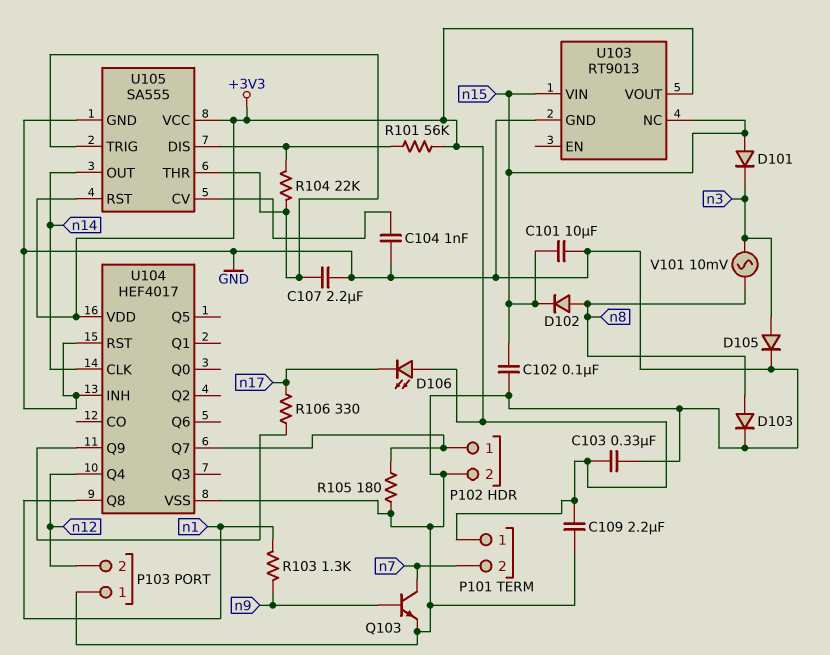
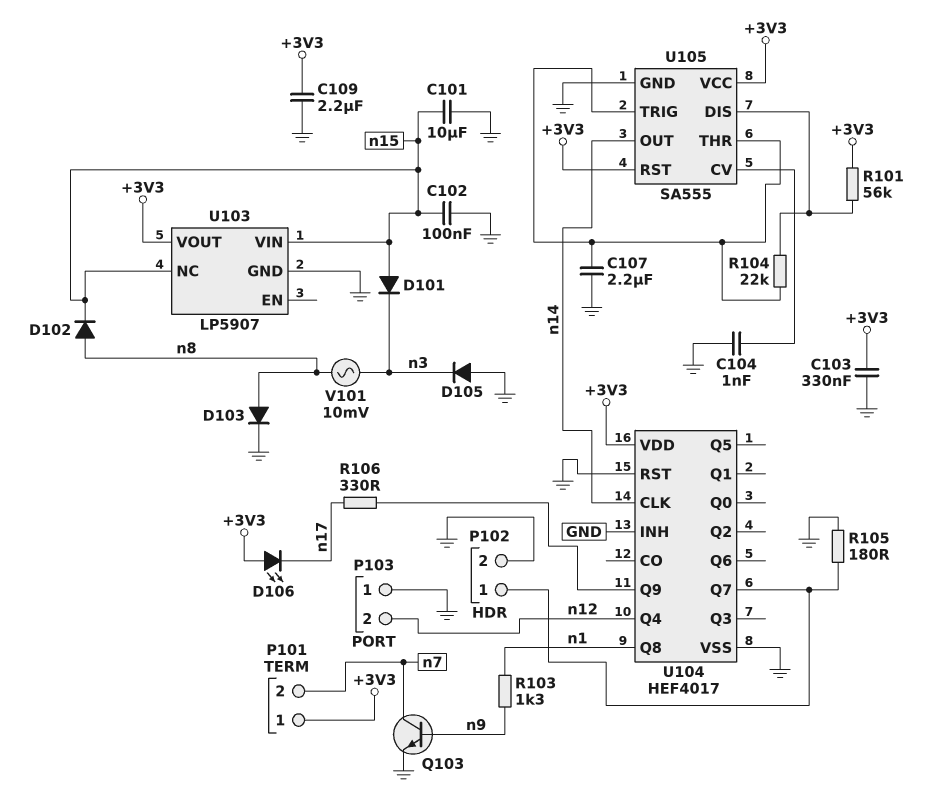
D105: diode (A n3, K GND) -> diode (A GND, K n3)
U103: RT9013 -> LP5907

